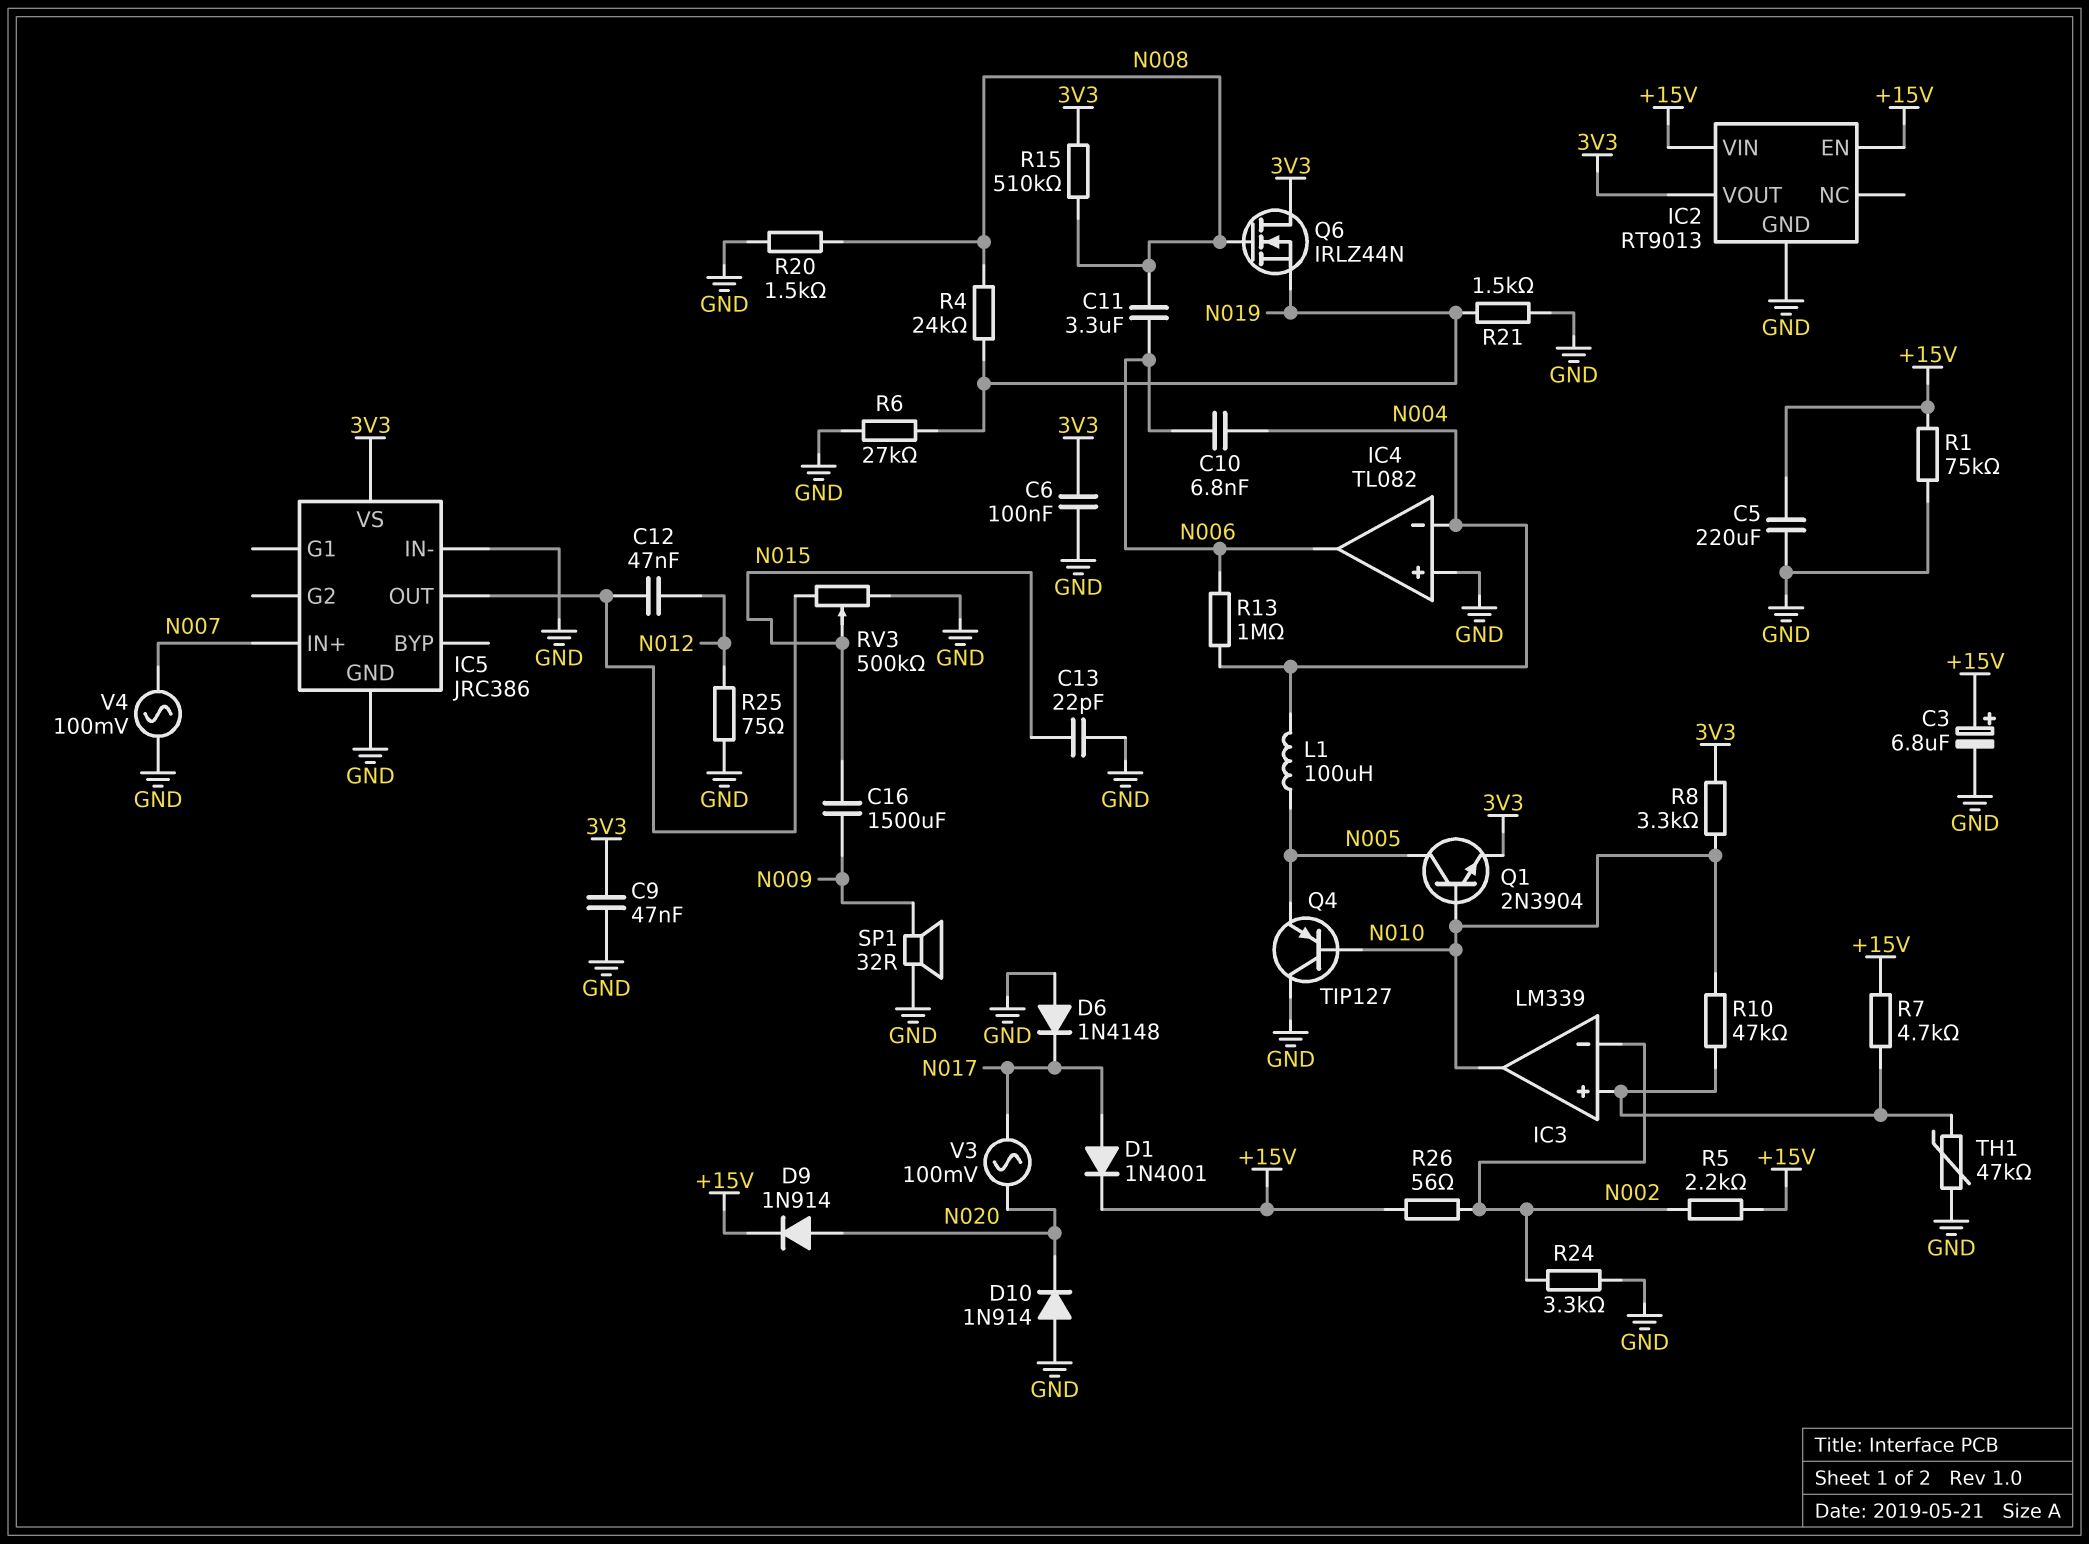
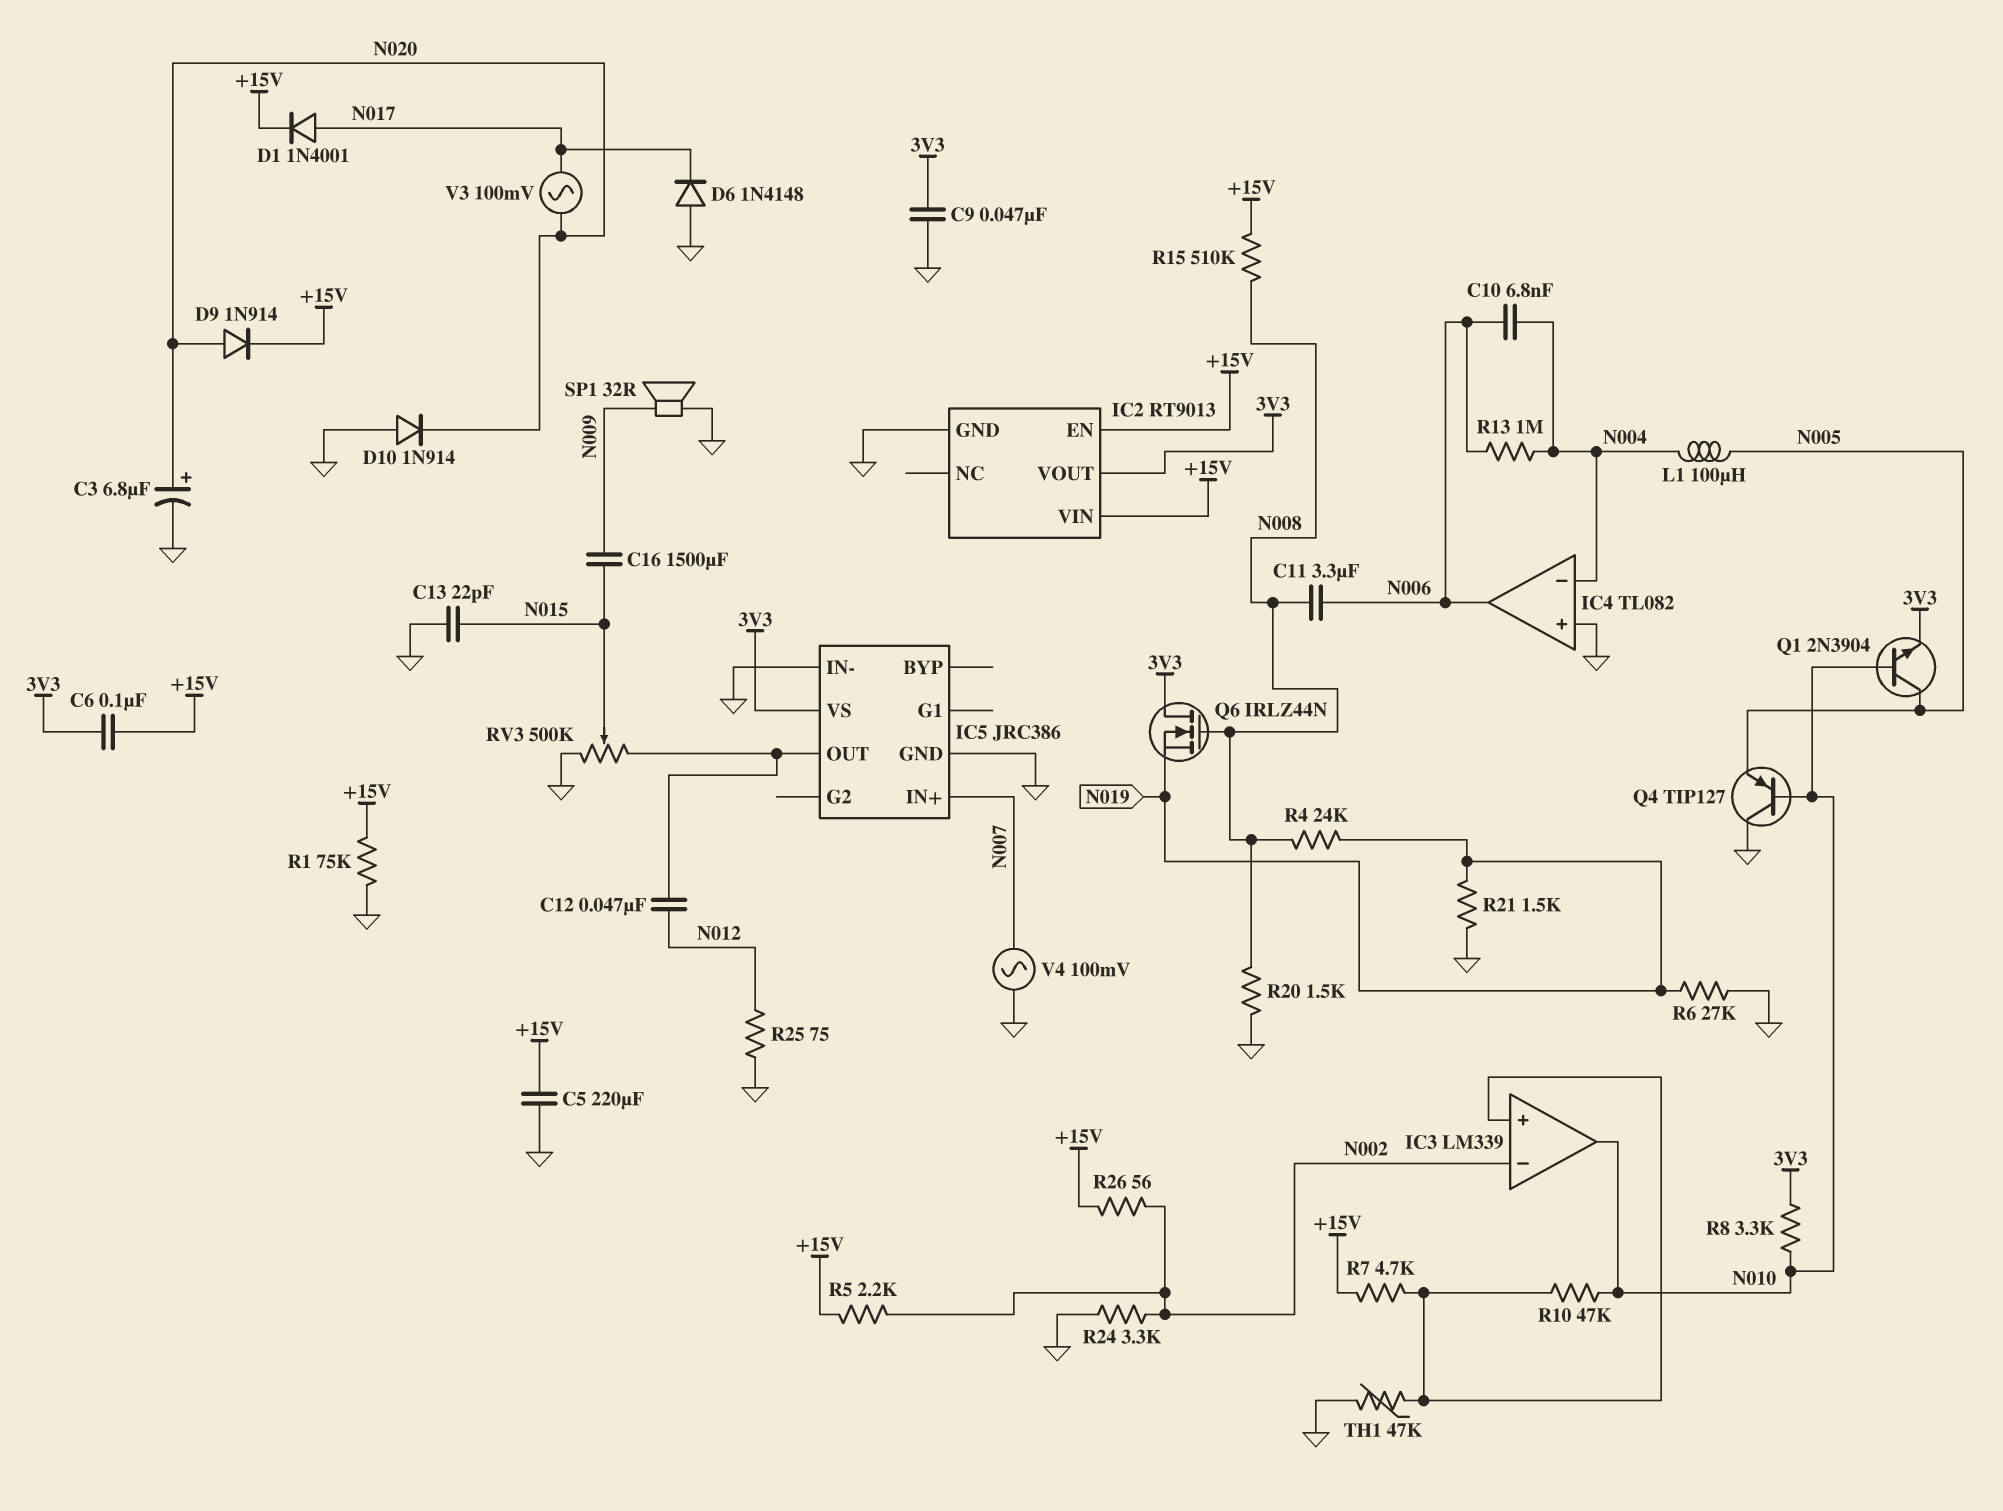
C3: 6.8uF (plus +15V, minus GND) -> 6.8uF (plus N020, minus GND)
C6: 100nF (3V3, GND) -> 100nF (+15V, 3V3)
R15: 510k (3V3, N008) -> 510k (+15V, N008)

